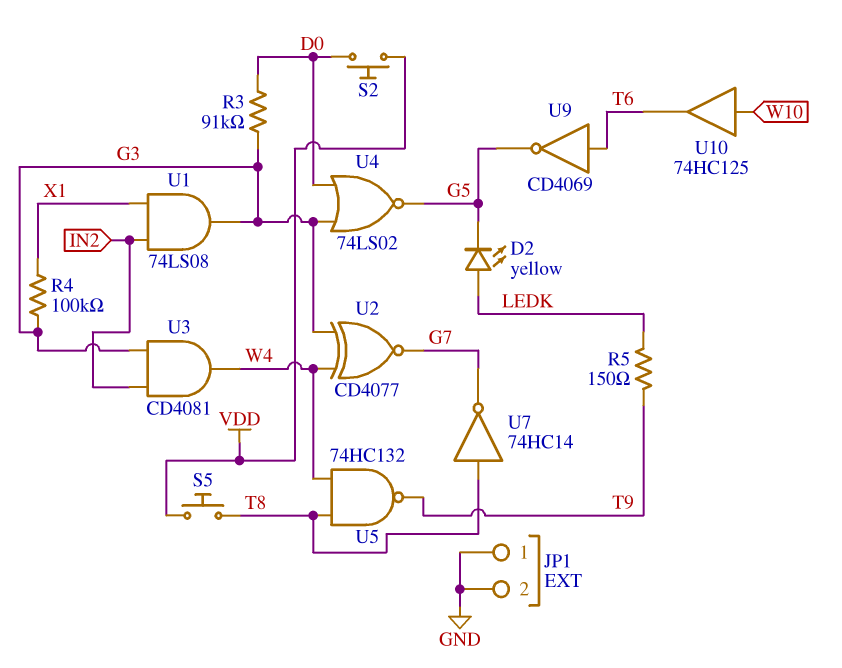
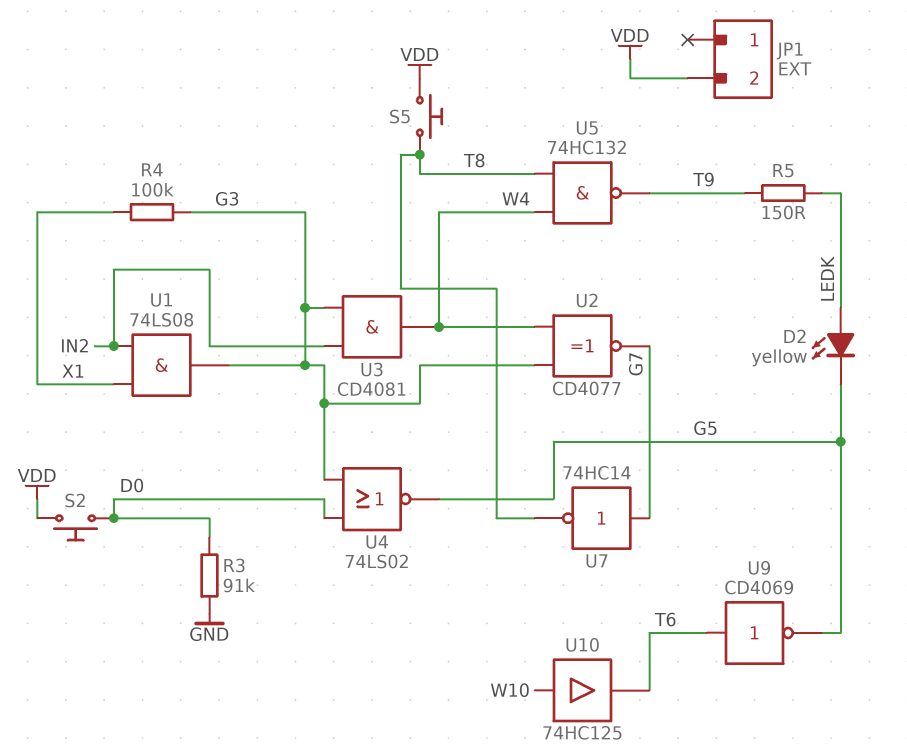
JP1 pin 1: GND -> none
JP1 pin 2: GND -> VDD
R3: 91k (D0, G3) -> 91k (D0, GND)
U7: NOT 74HC14 (in T8, out G7) -> NOT 74HC14 (in G7, out T8)

